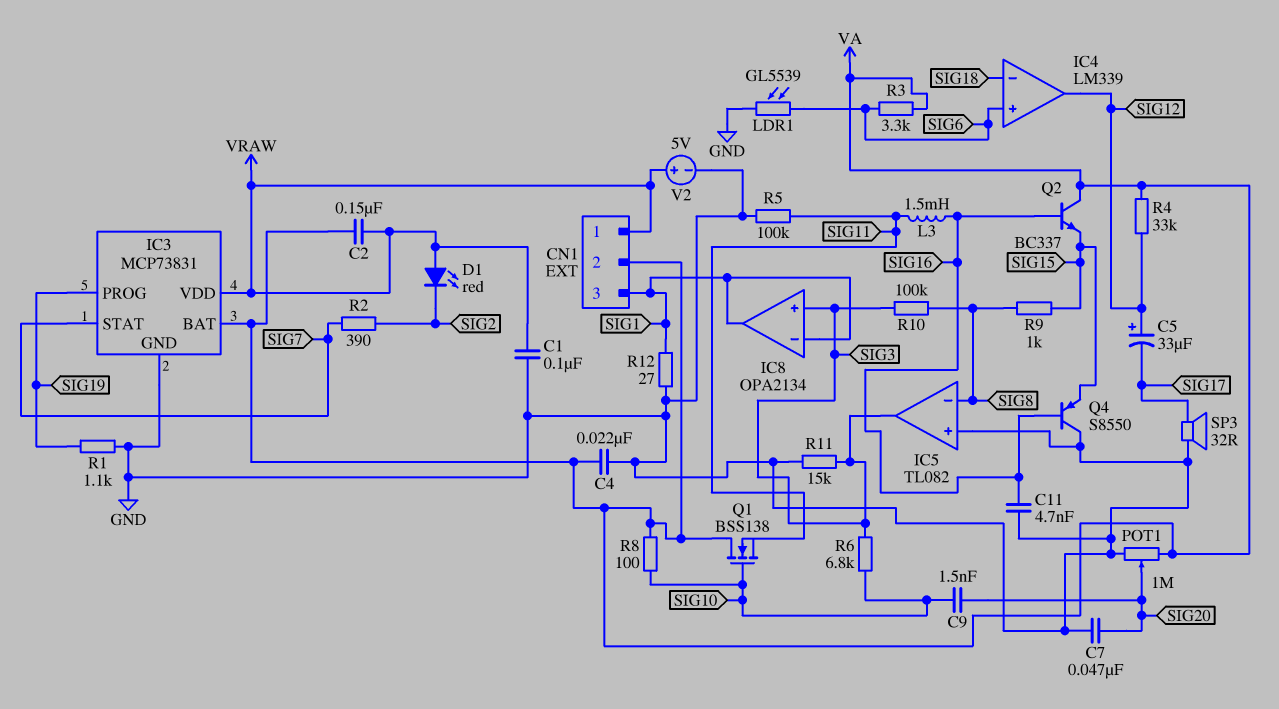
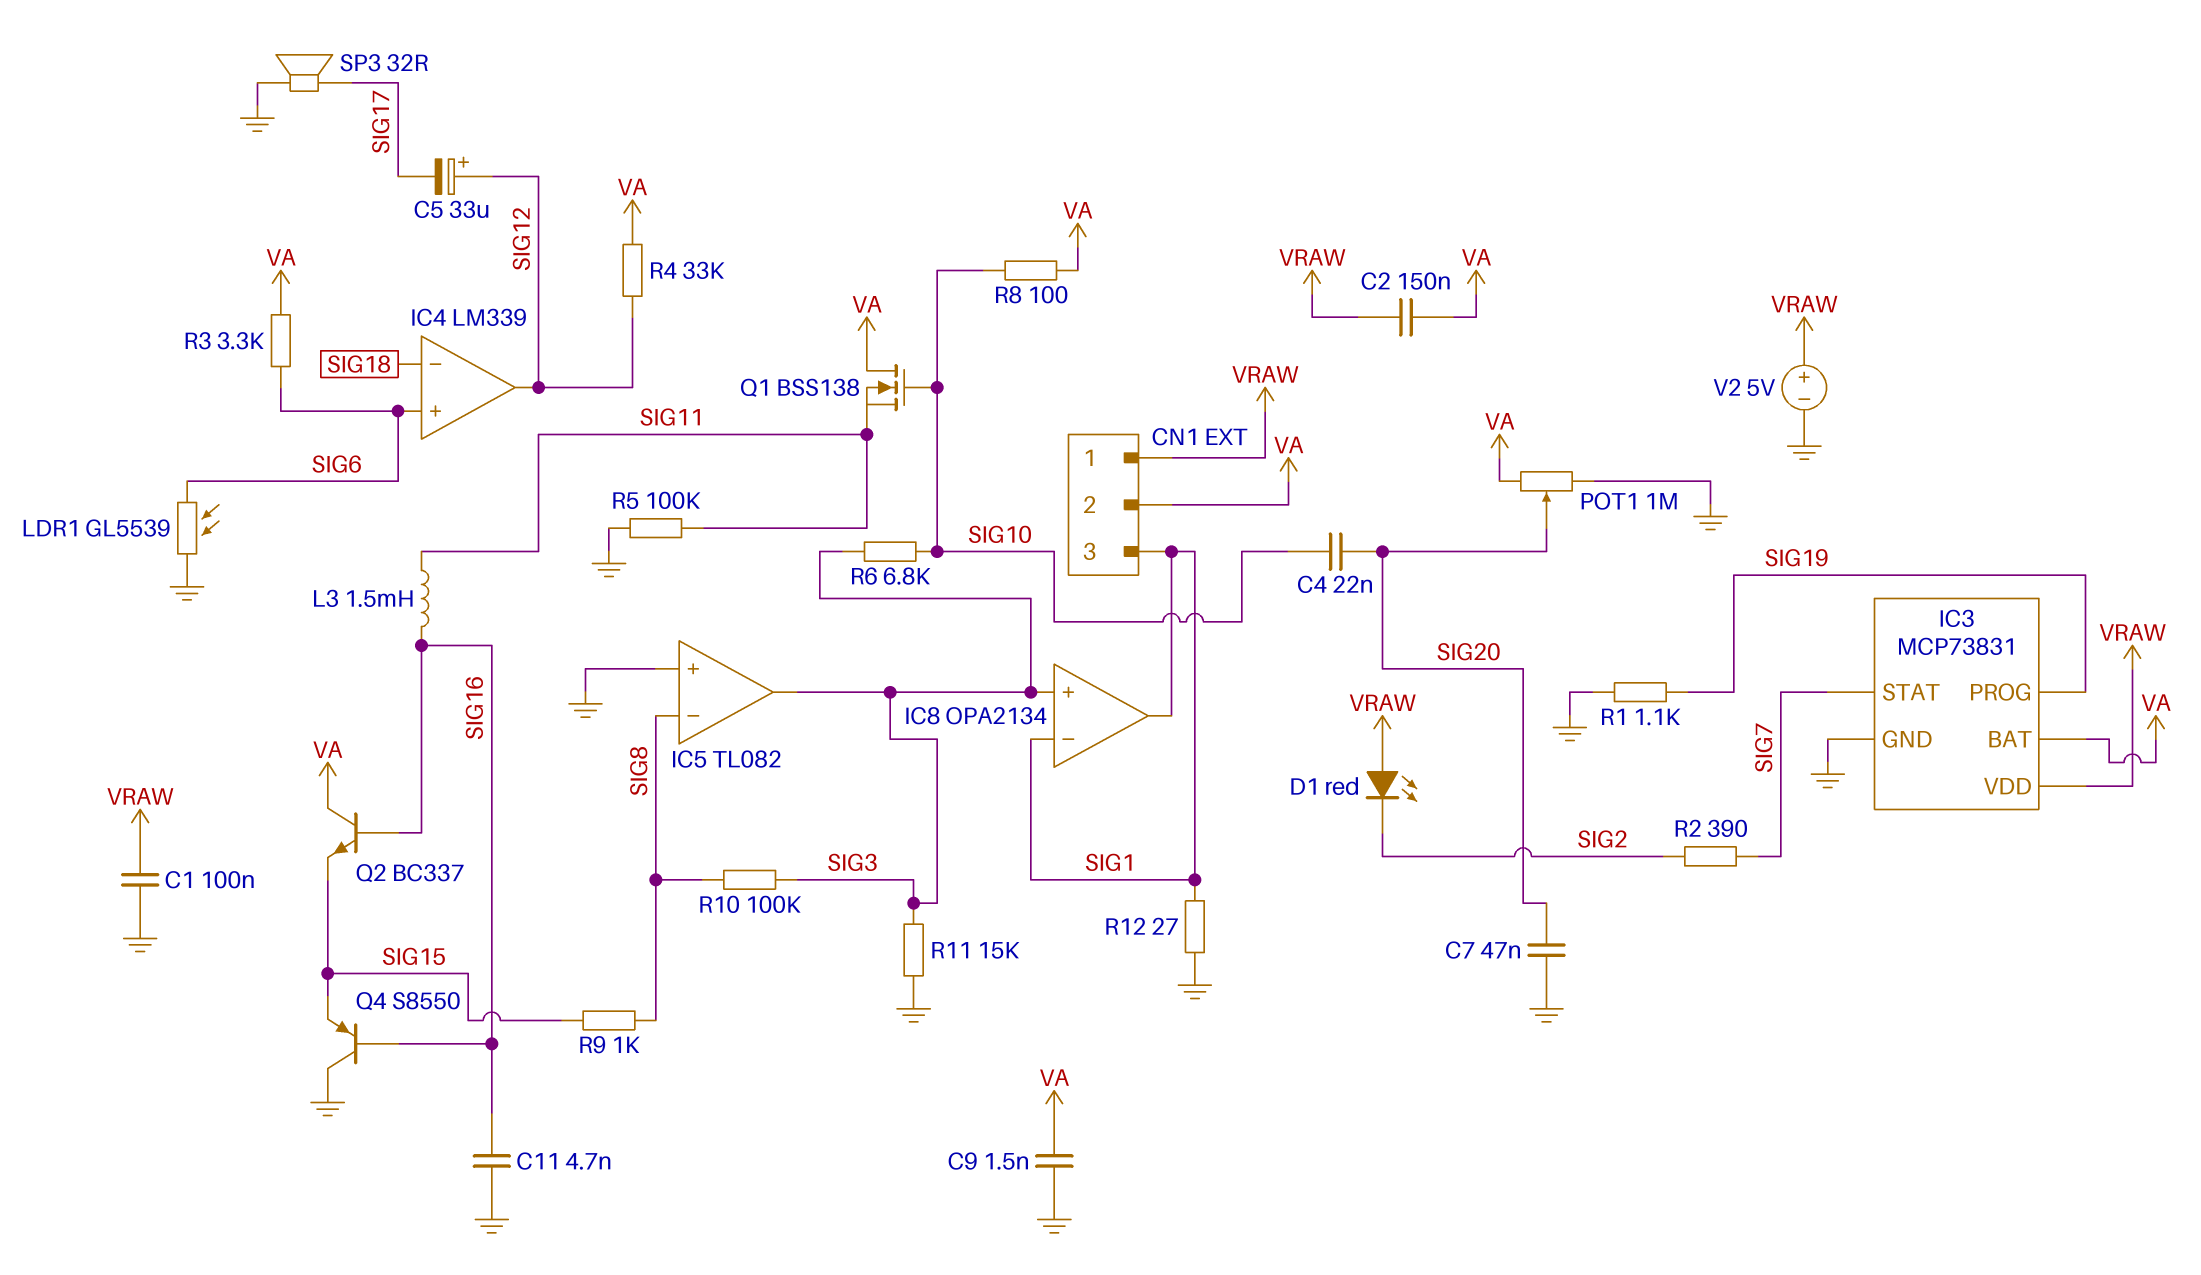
C4: 22nF (GND, VA) -> 22nF (SIG10, SIG20)
C9: 1.5nF (SIG10, SIG20) -> 1.5nF (GND, VA)

